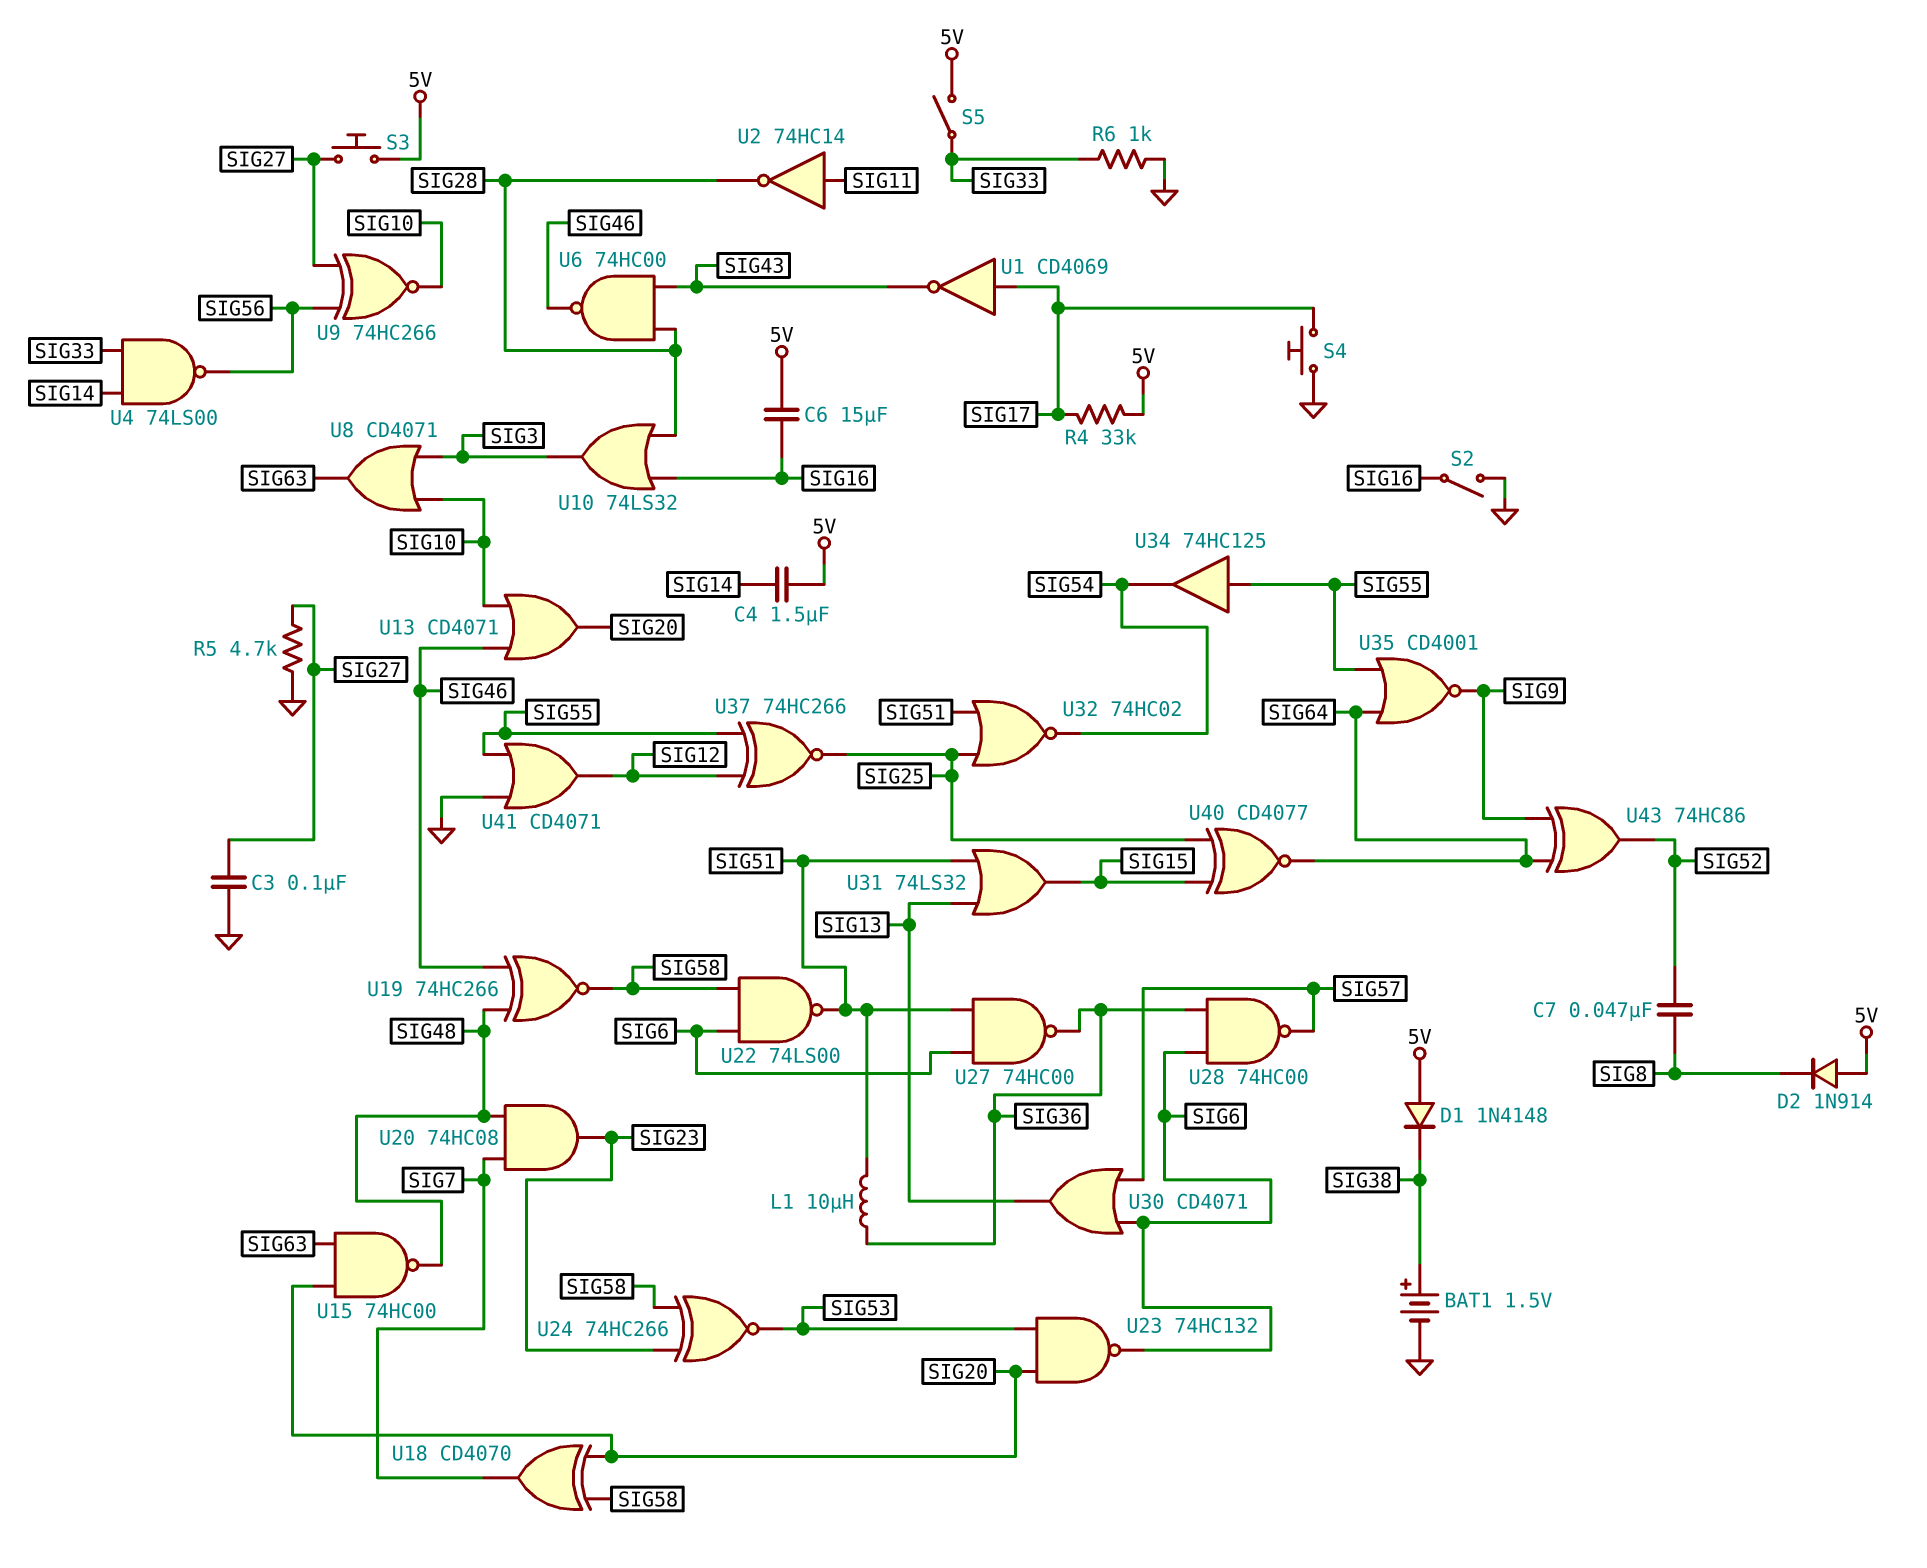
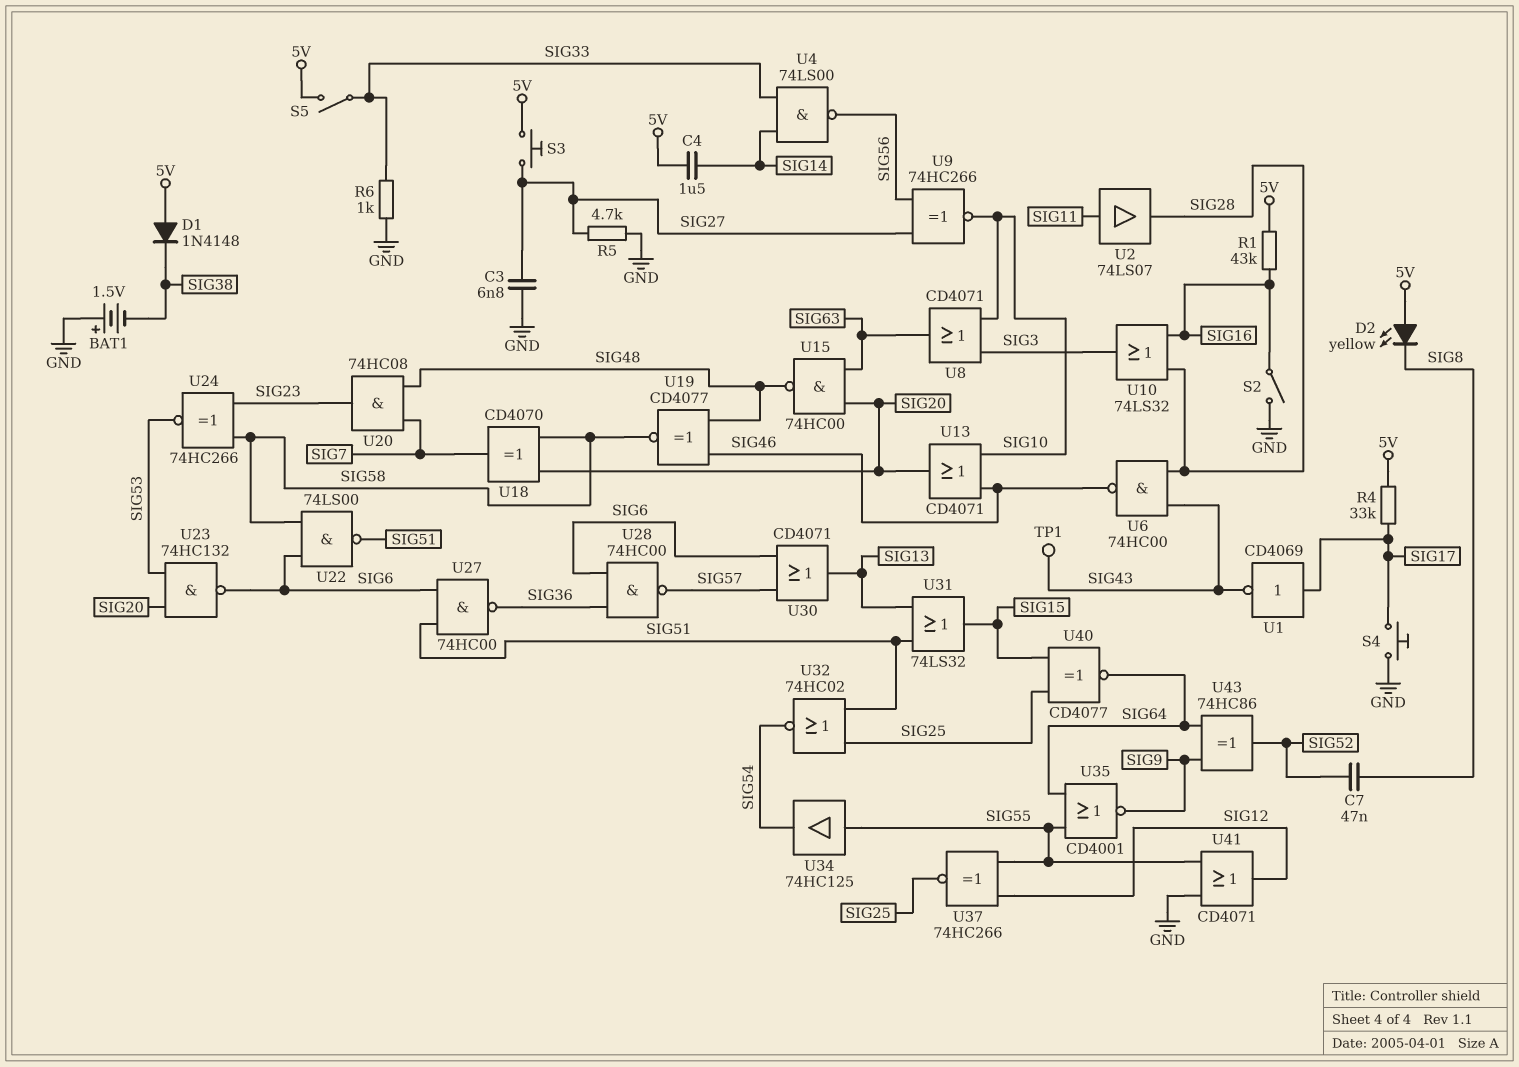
BAT1: 1.5V (plus SIG38, minus GND) -> 1.5V (plus GND, minus SIG38)
C3: 100nF (GND, SIG27) -> 6.8nF (GND, SIG27)
C6: 15uF (5V, SIG16) -> none
D2: diode 1N914 (A 5V, K SIG8) -> LED yellow (A 5V, K SIG8)
L1: 10uH (SIG36, SIG51) -> none
R1: none -> 43k (5V, SIG16)
TP1: none -> test point (SIG43)
U2: NOT 74HC14 (in SIG11, out SIG28) -> buffer 74LS07 (in SIG11, out SIG28)
U19: XNOR 74HC266 (in SIG46, in SIG48, out SIG58) -> XNOR CD4077 (in SIG46, in SIG48, out SIG58)

